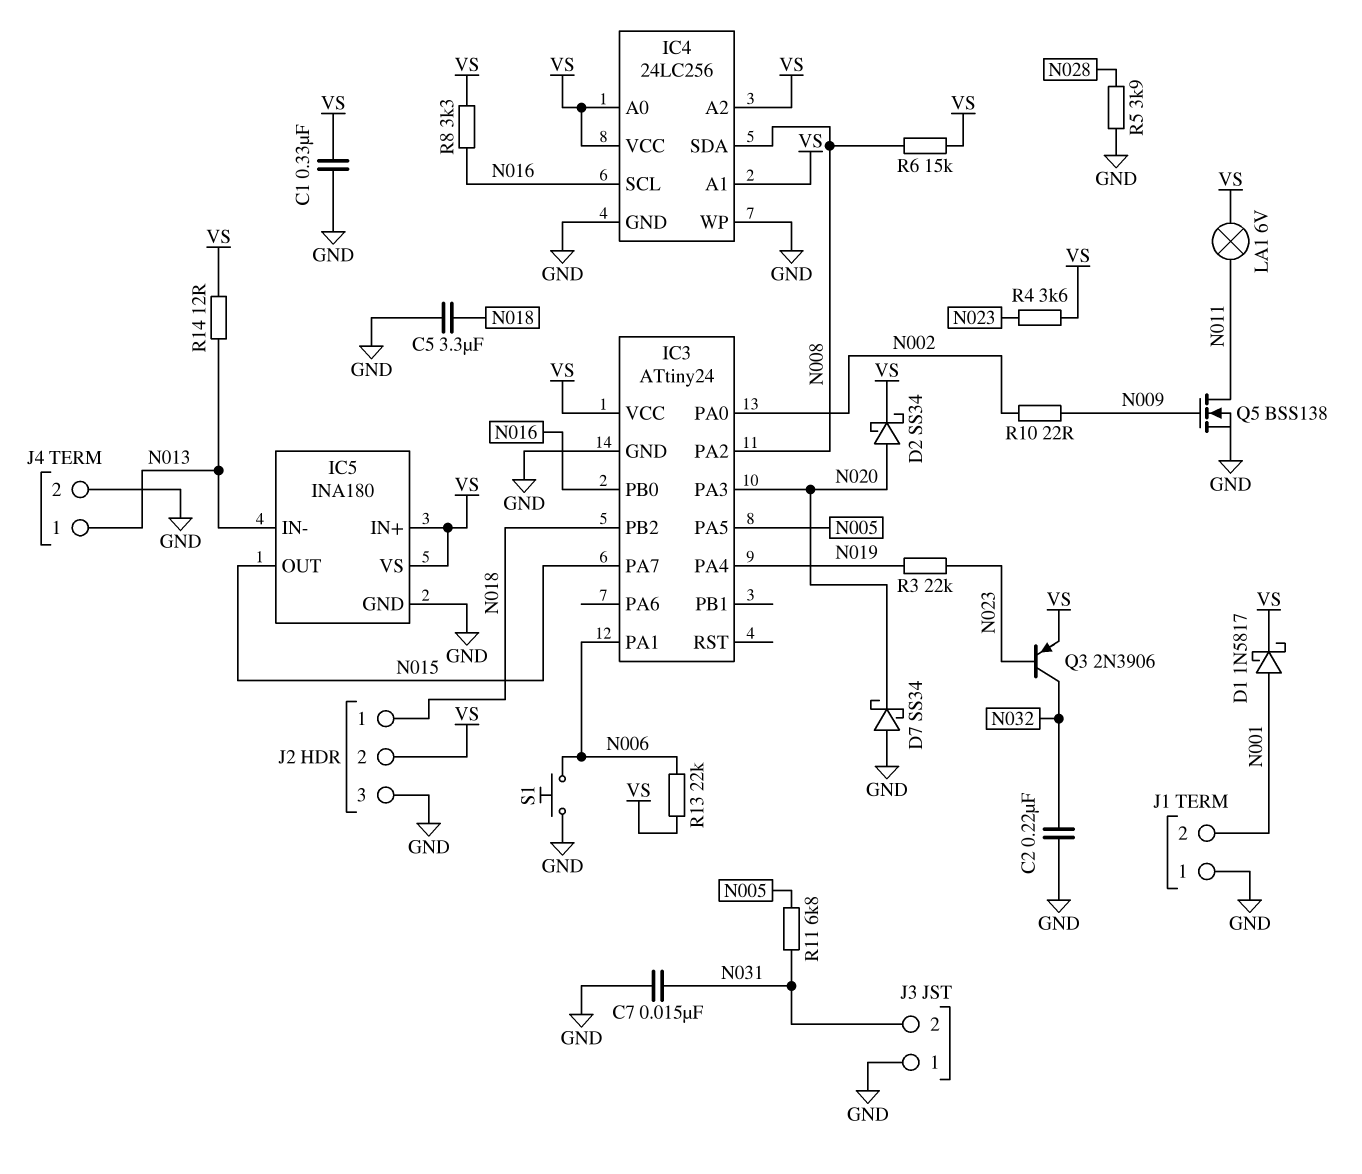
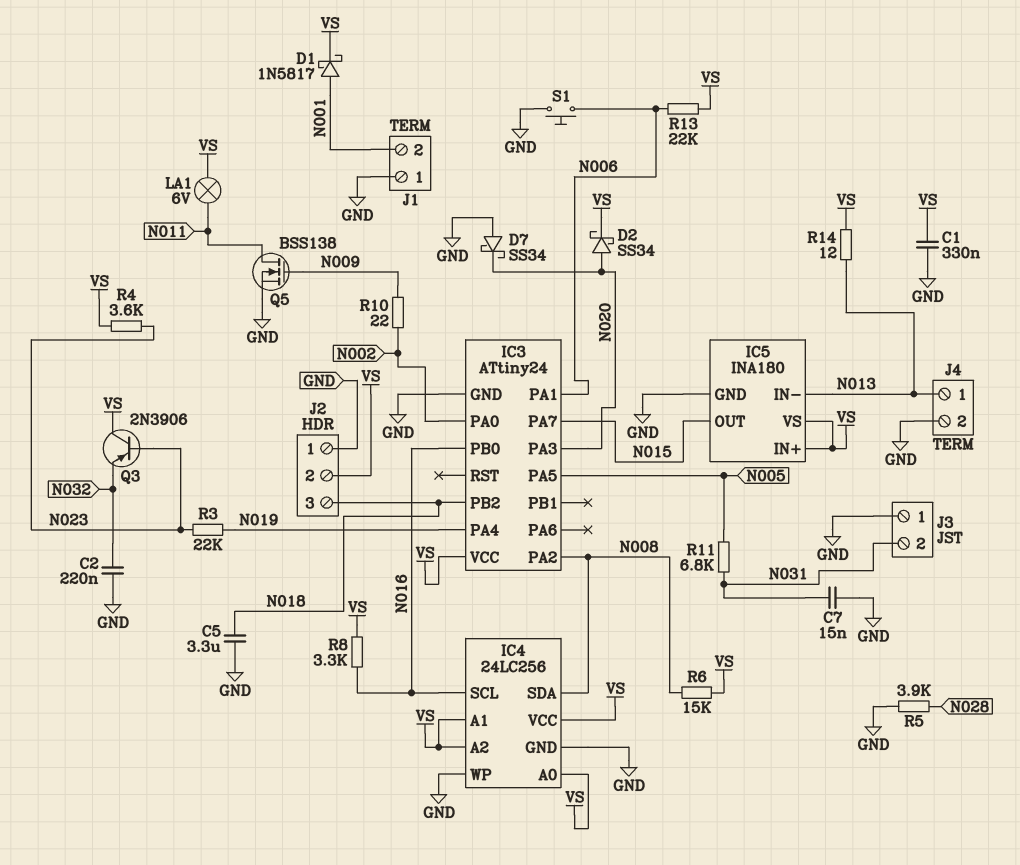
J2 pin 1: N018 -> GND
J2 pin 3: GND -> N018
Q3: PNP 2N3906 (B N023, C N032, E VS) -> PNP 2N3906 (B N023, C VS, E N032)

